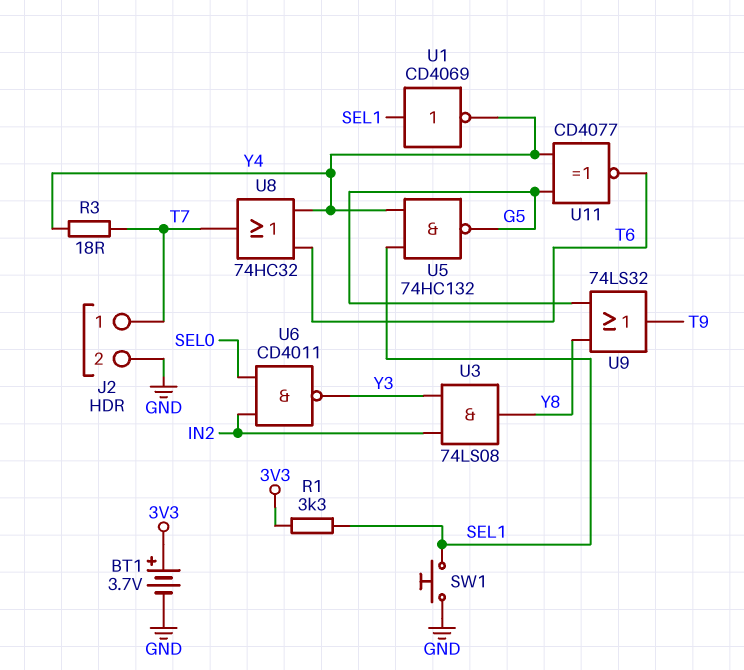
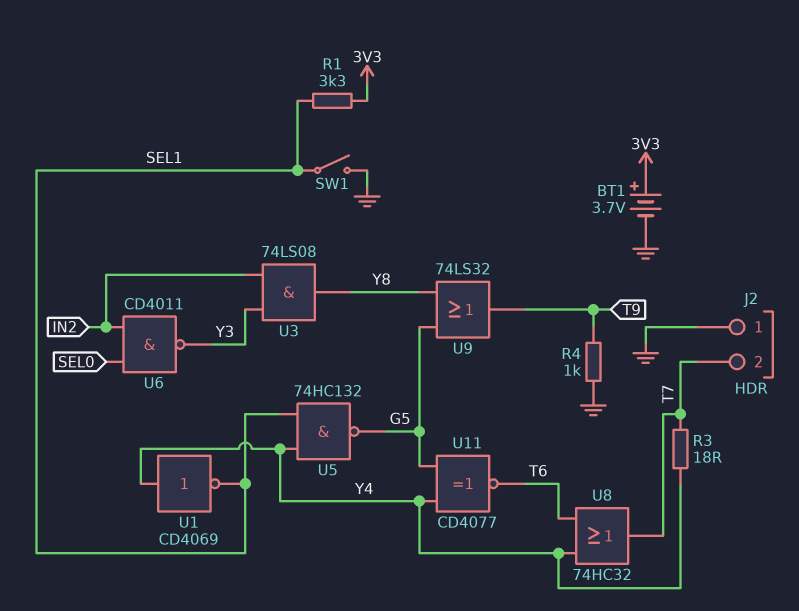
J2 pin 1: T7 -> GND
J2 pin 2: GND -> T7
R4: none -> 1k (GND, T9)
SW1: button (GND, SEL1) -> switch (GND, SEL1)
U1: NOT CD4069 (in SEL1, out Y4) -> NOT CD4069 (in Y4, out SEL1)

